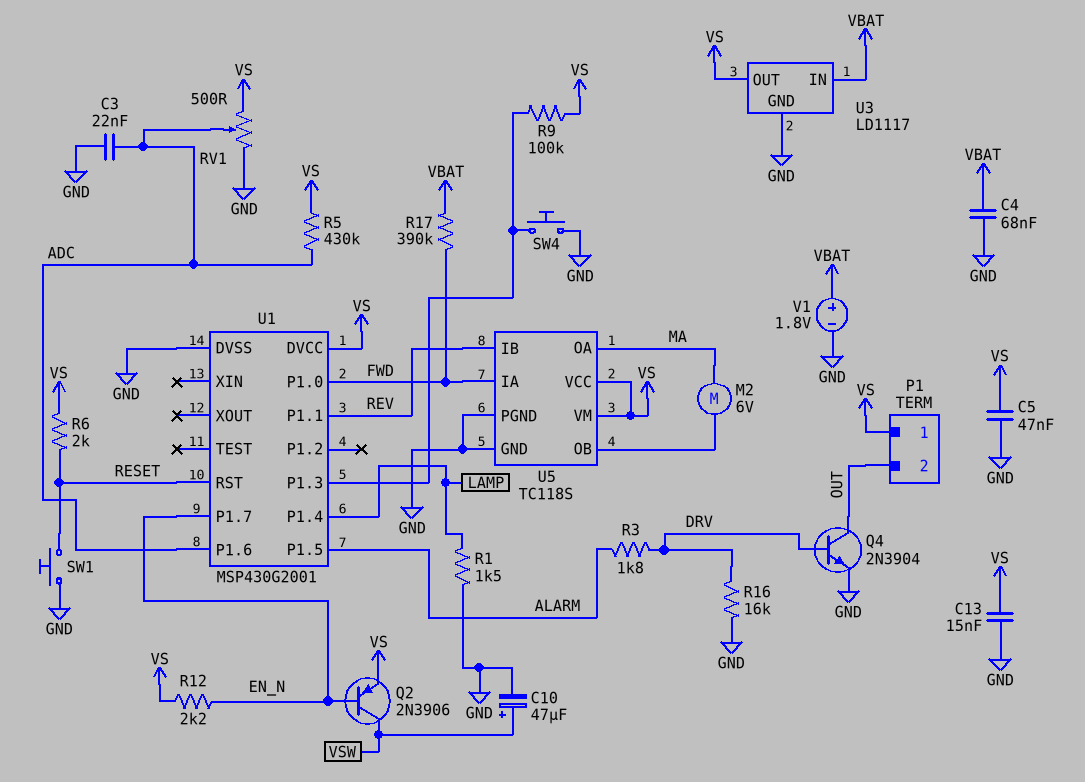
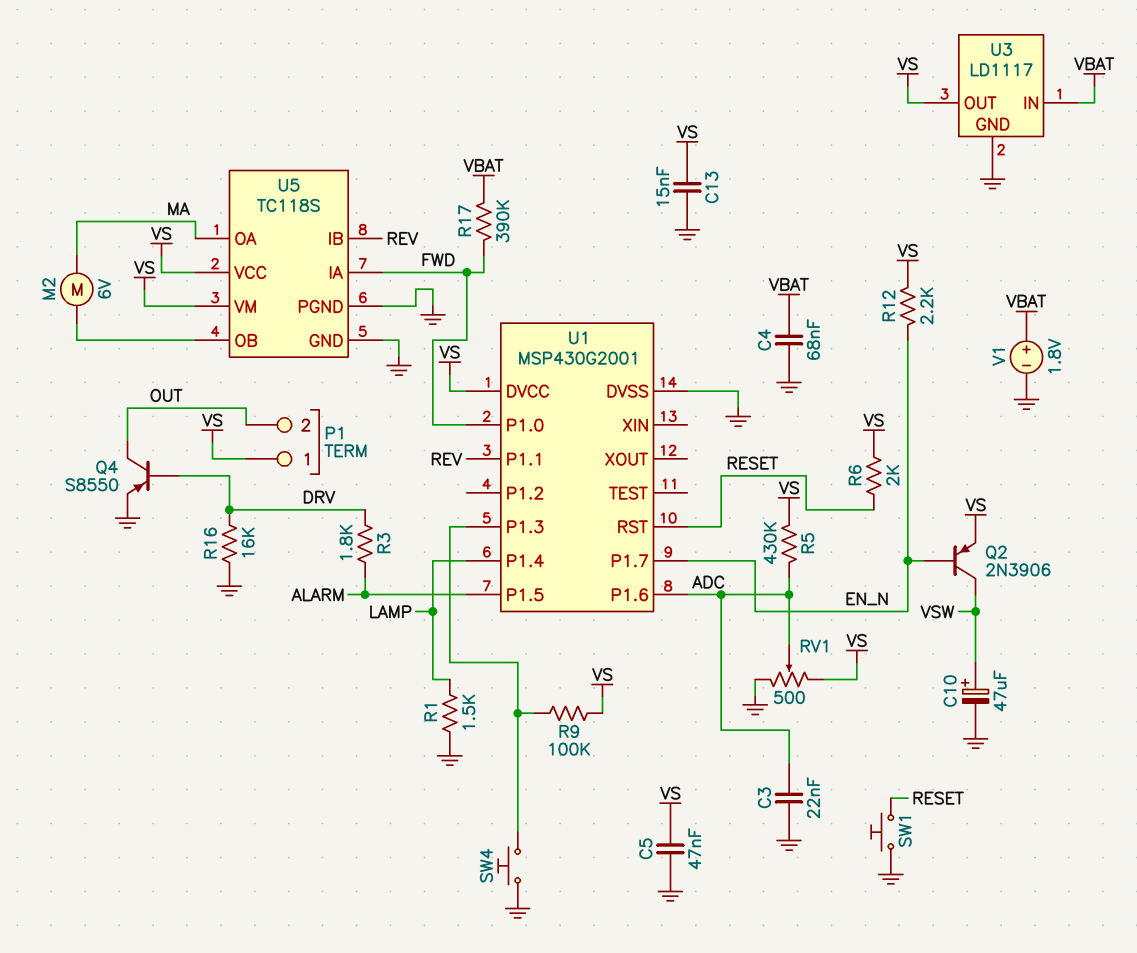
Q4: NPN 2N3904 (B DRV, C OUT, E GND) -> PNP S8550 (B DRV, C OUT, E GND)

